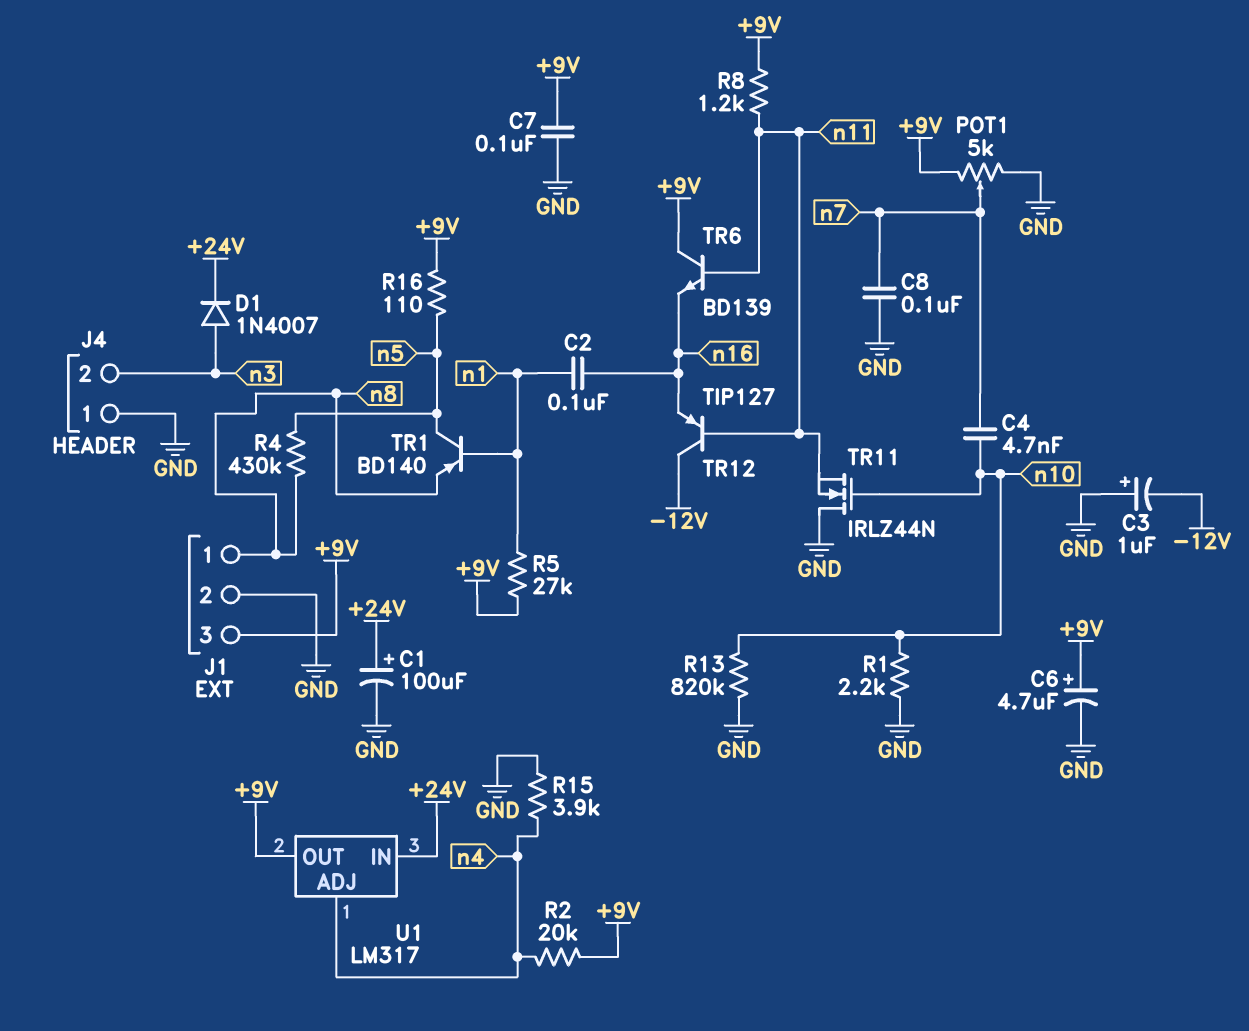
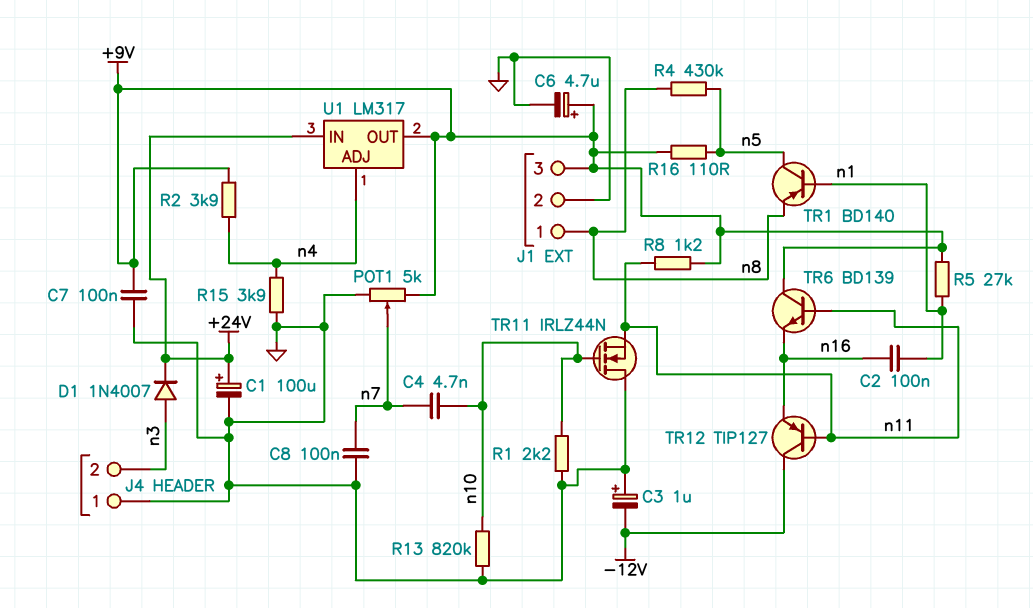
R2: 20k (+9V, n4) -> 3.9k (+9V, n4)

